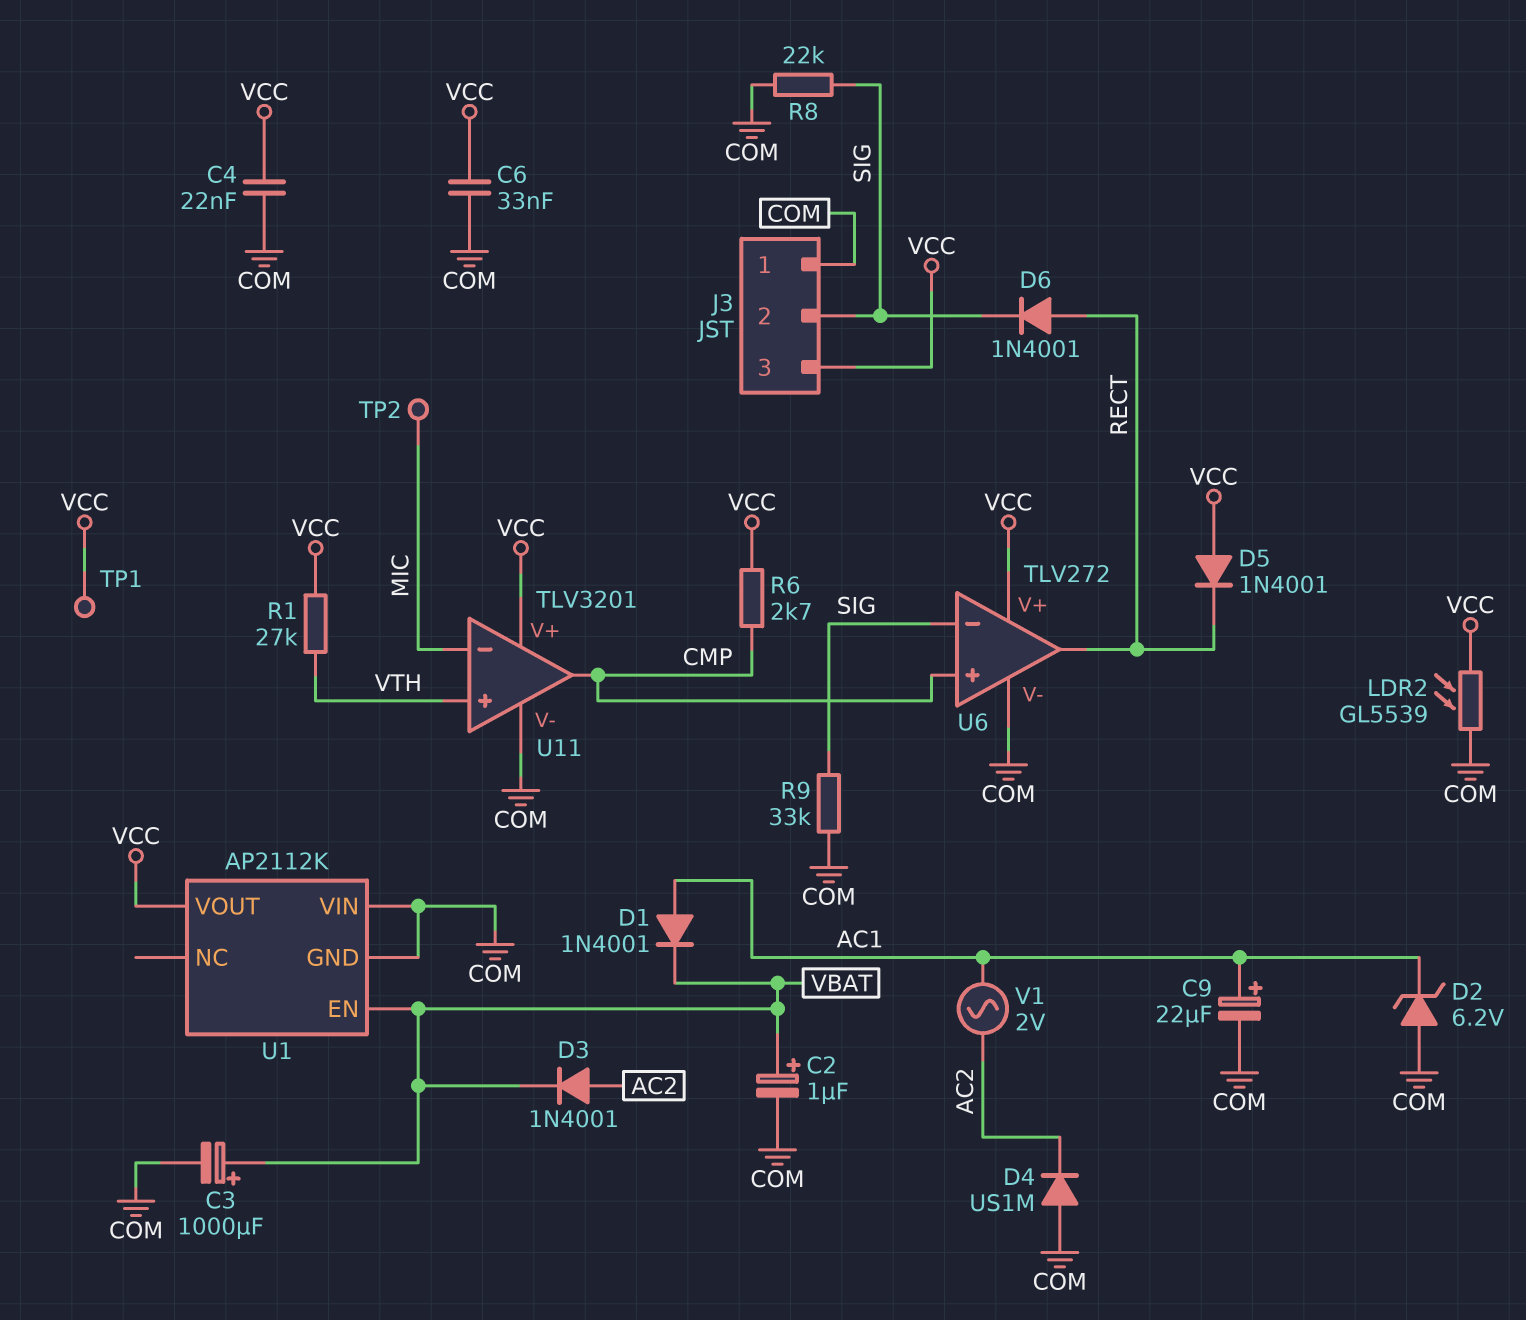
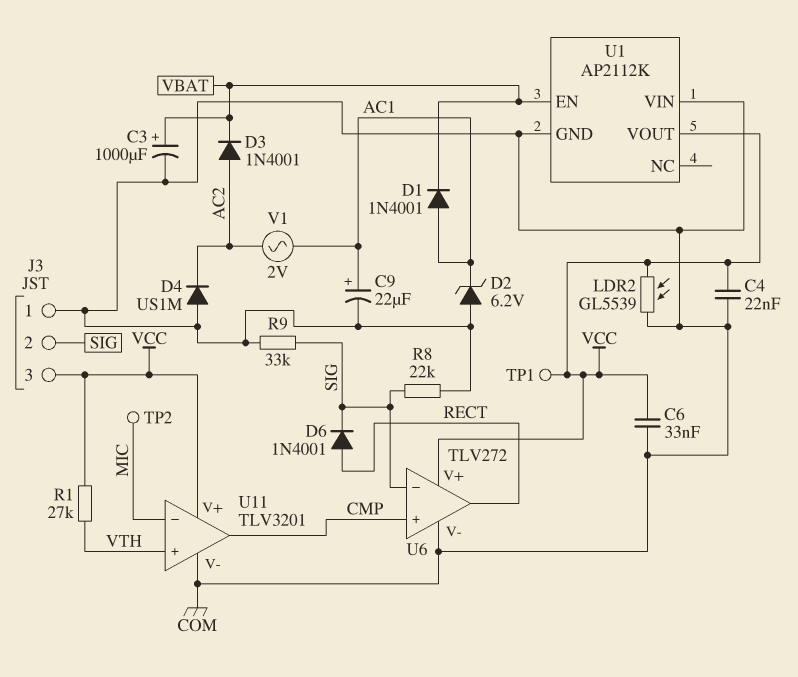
C2: 1uF (plus VBAT, minus COM) -> none
D5: diode 1N4001 (A VCC, K RECT) -> none
R6: 2.7k (CMP, VCC) -> none

